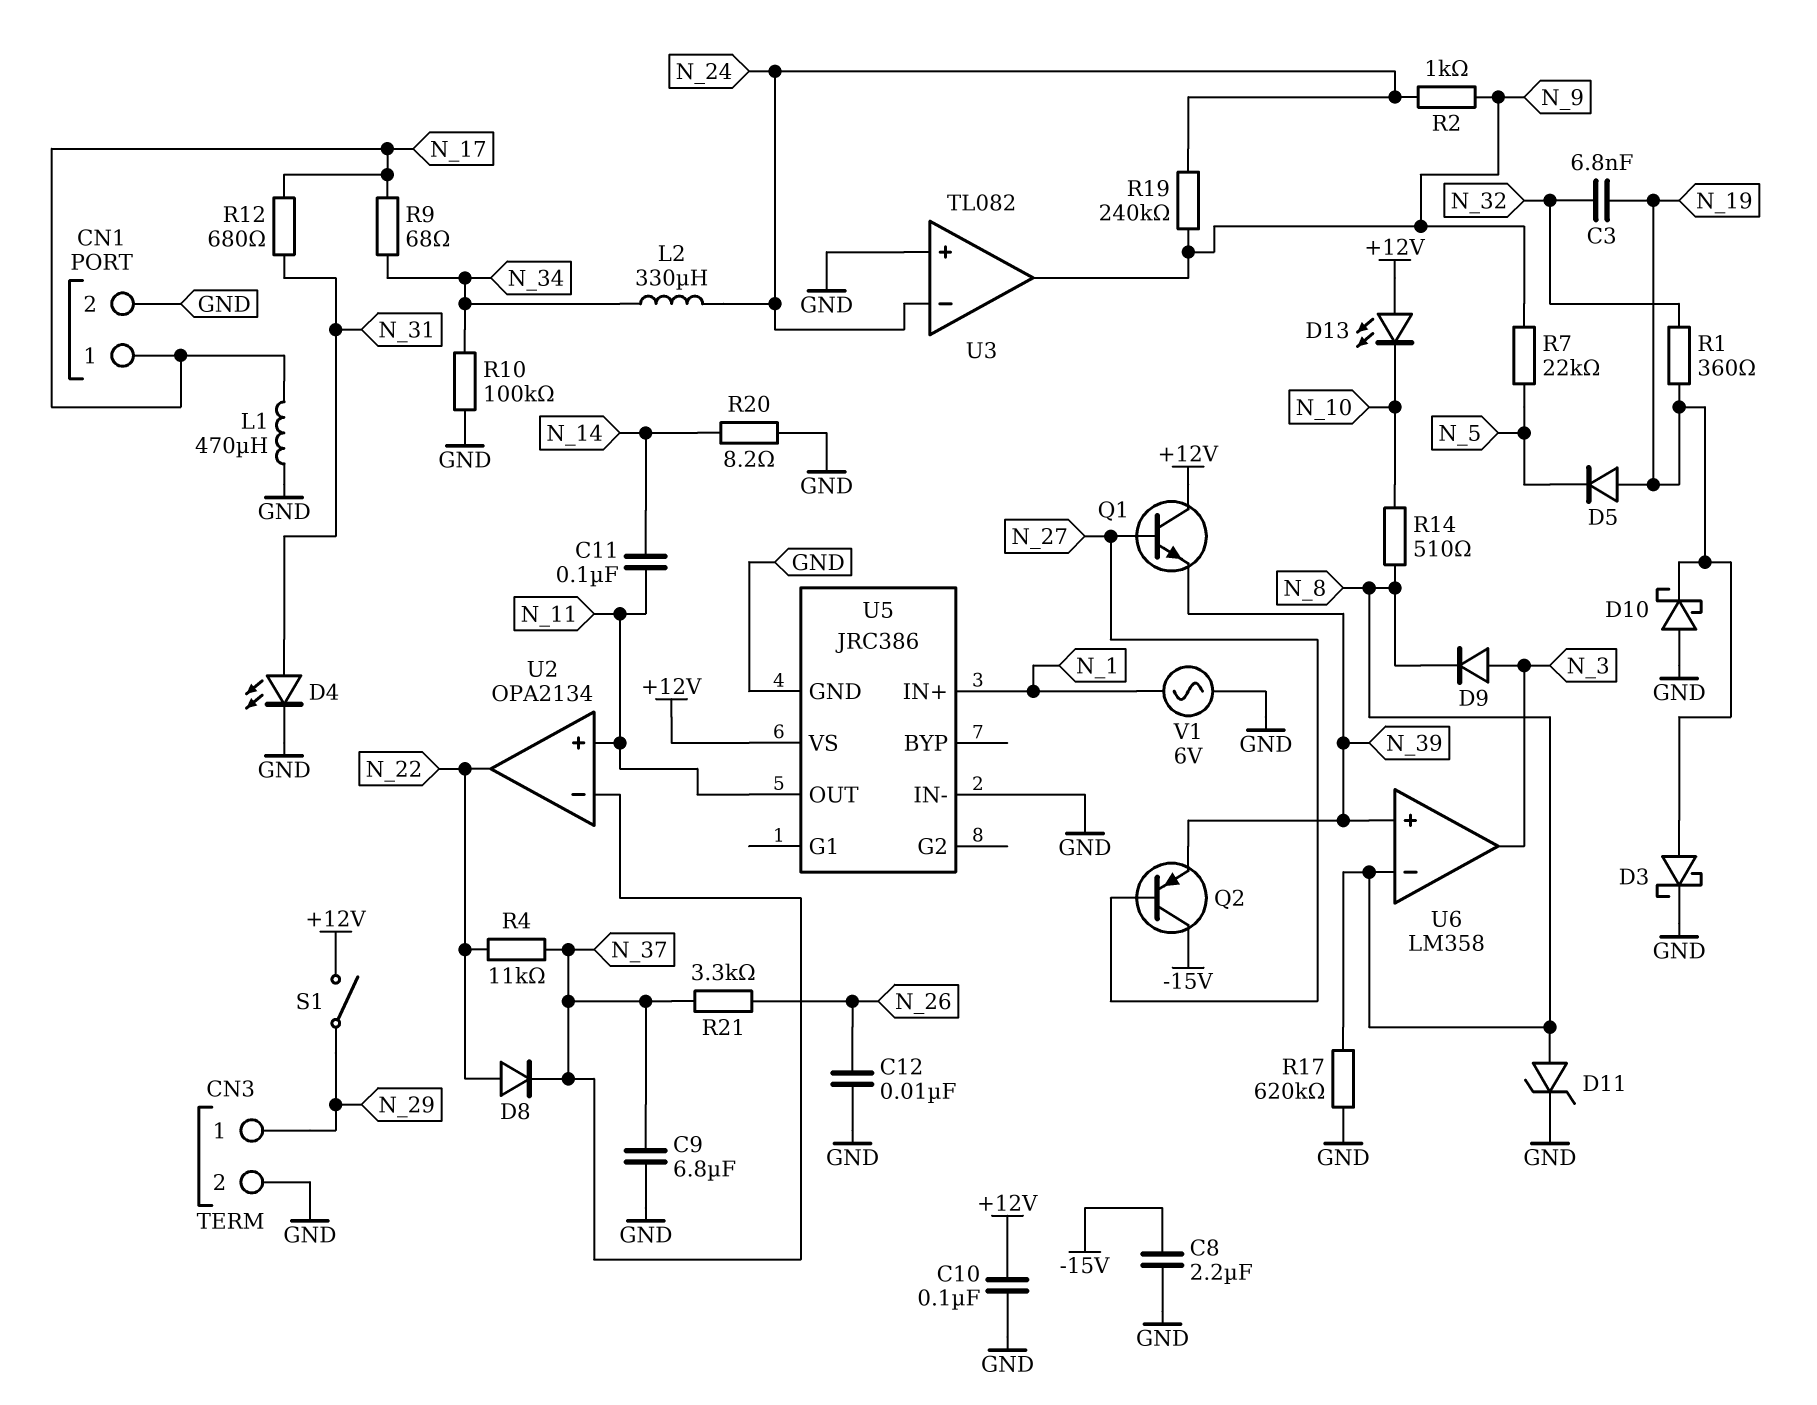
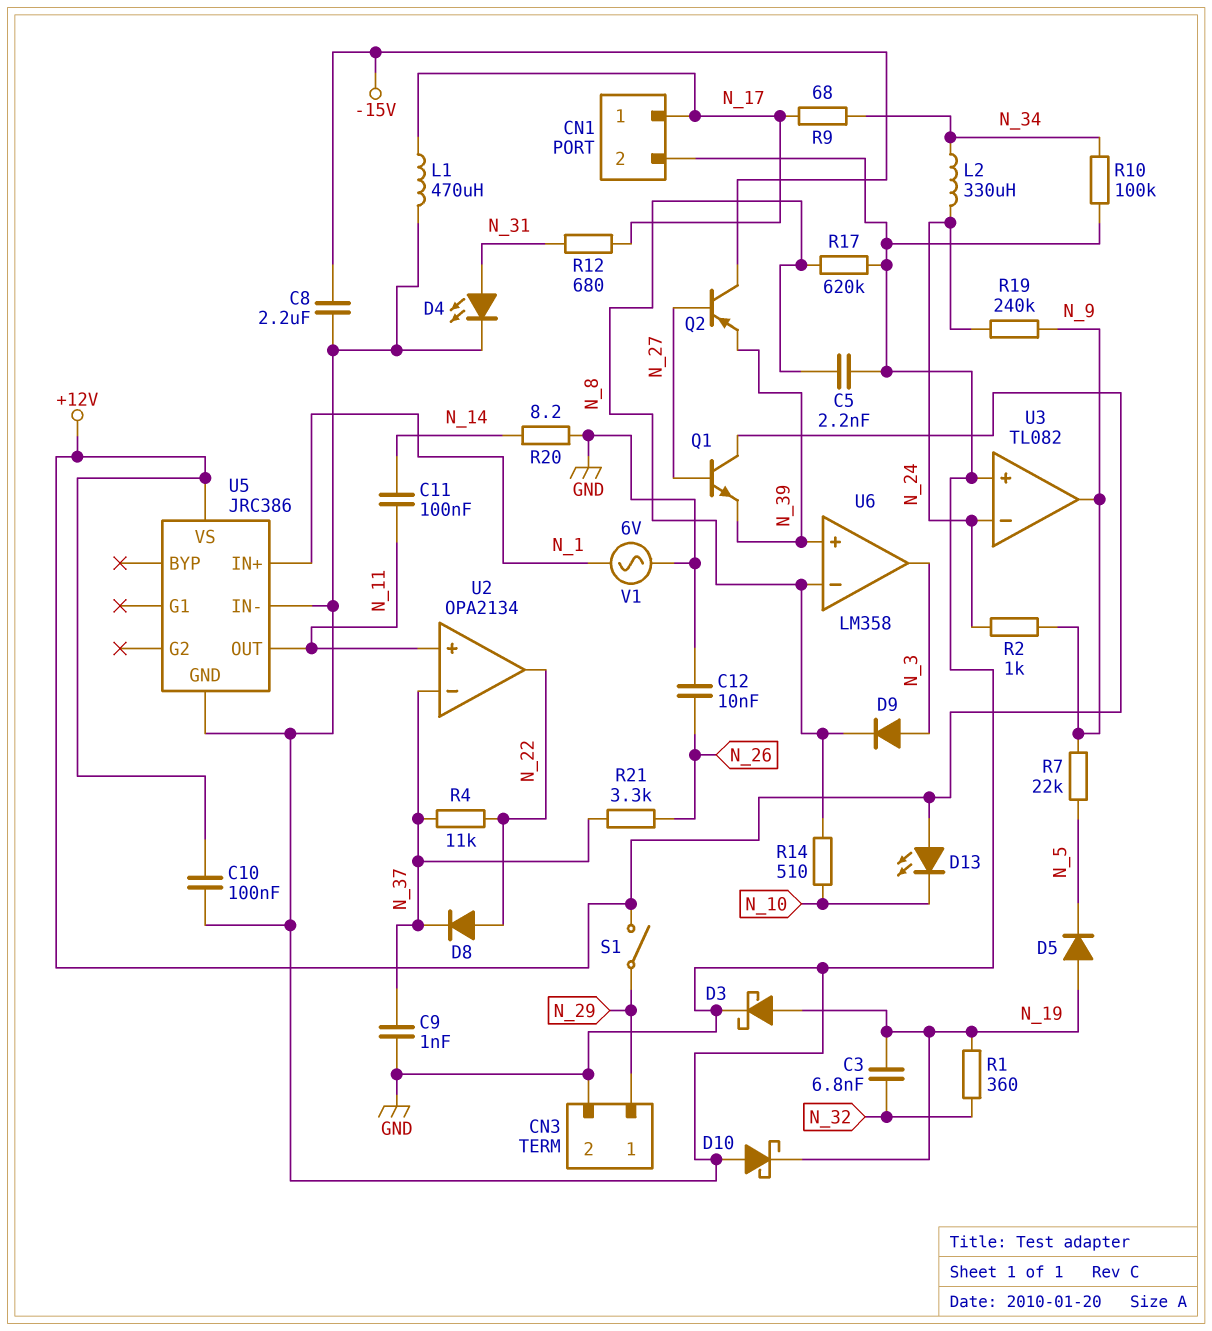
C5: none -> 2.2nF (GND, N_8)
C9: 6.8uF (GND, N_37) -> 1nF (GND, N_37)
D11: zener (A N_8, K GND) -> none

